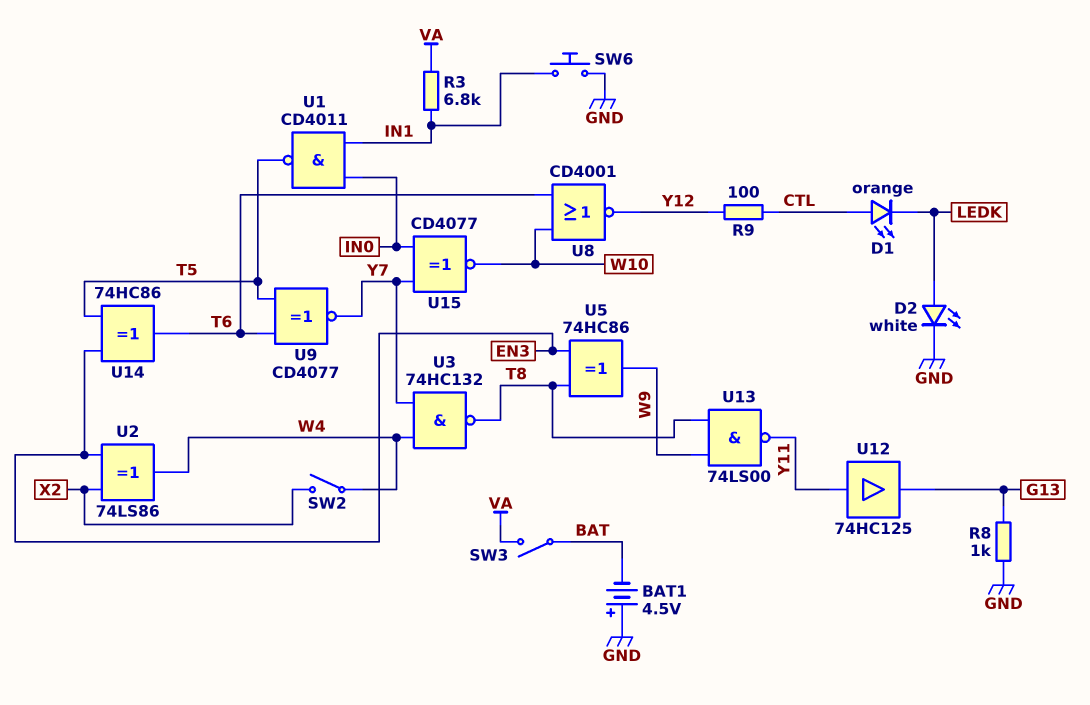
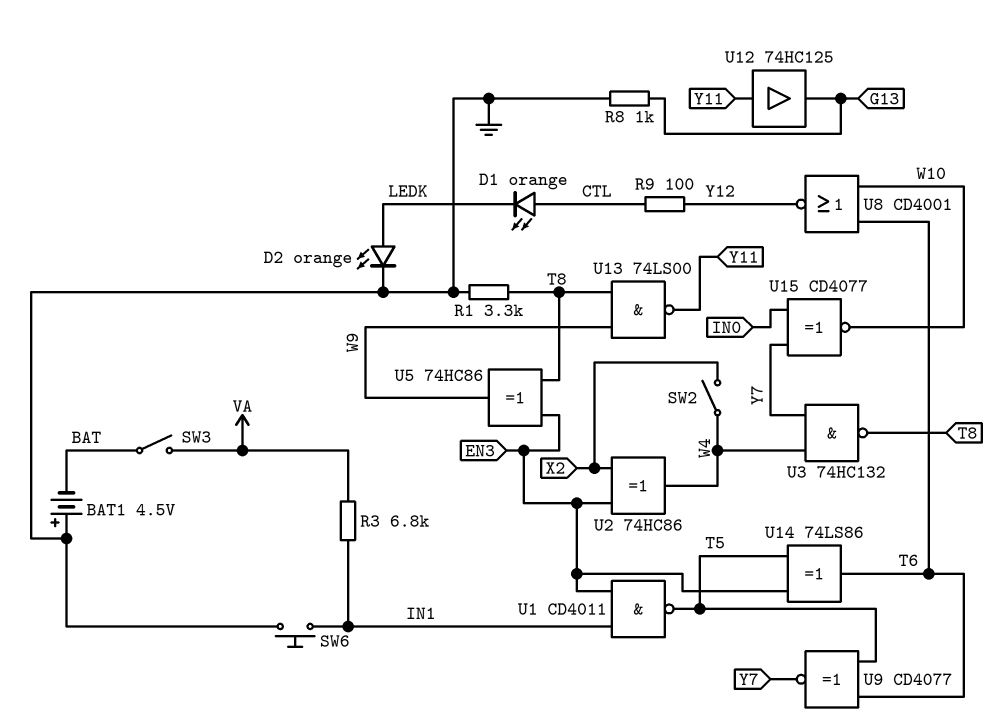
D2: LED white (A LEDK, K GND) -> LED orange (A LEDK, K GND)
R1: none -> 3.3k (GND, T8)
U1: NAND CD4011 (in IN0, in IN1, out T5) -> NAND CD4011 (in EN3, in IN1, out T5)
U2: XOR 74LS86 (in EN3, in X2, out W4) -> XOR 74HC86 (in EN3, in X2, out W4)
U14: XOR 74HC86 (in EN3, in T5, out T6) -> XOR 74LS86 (in EN3, in T5, out T6)

